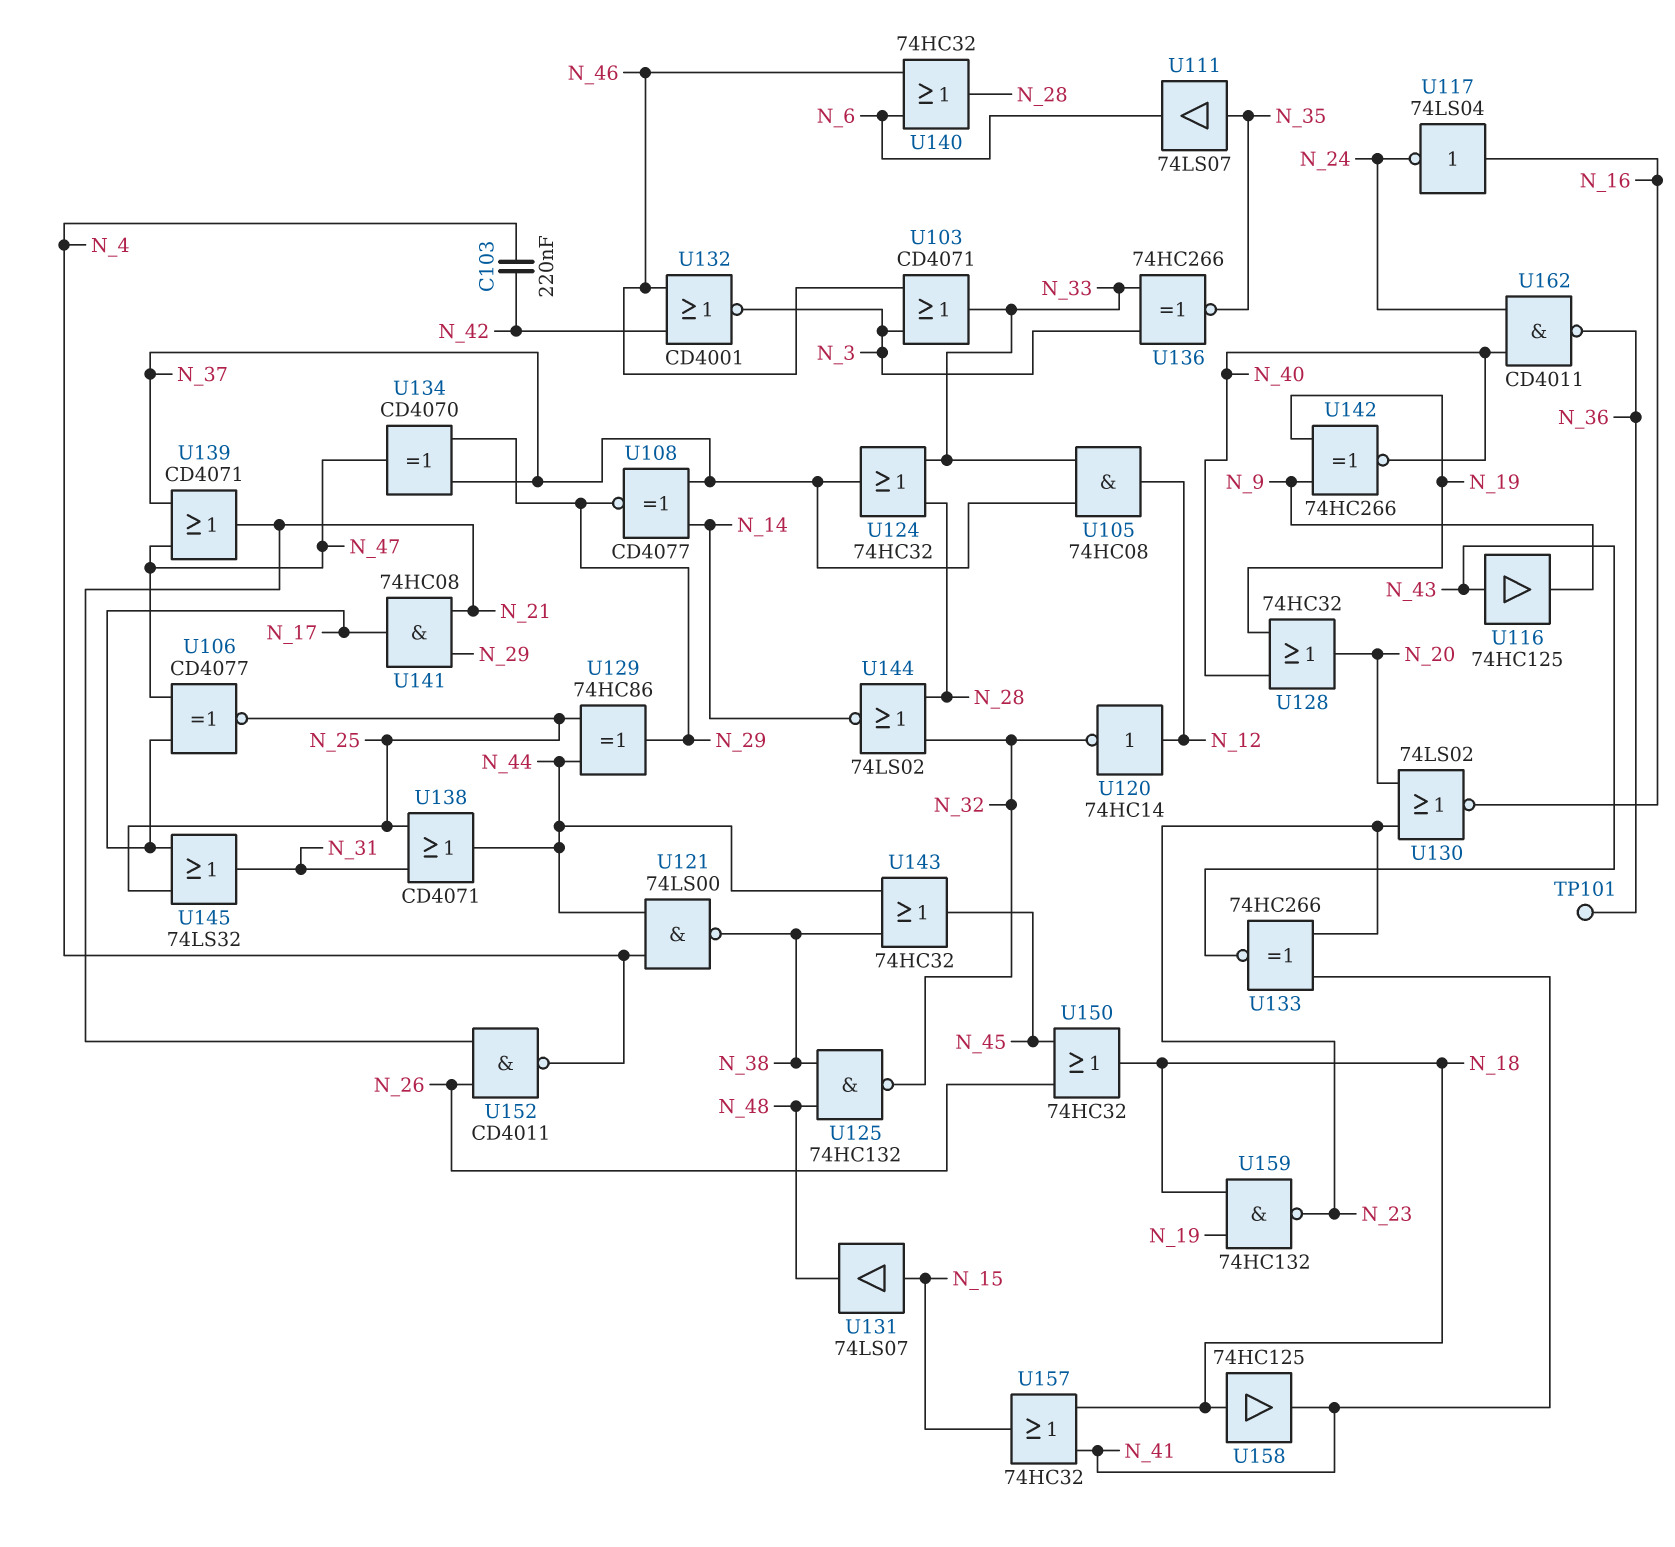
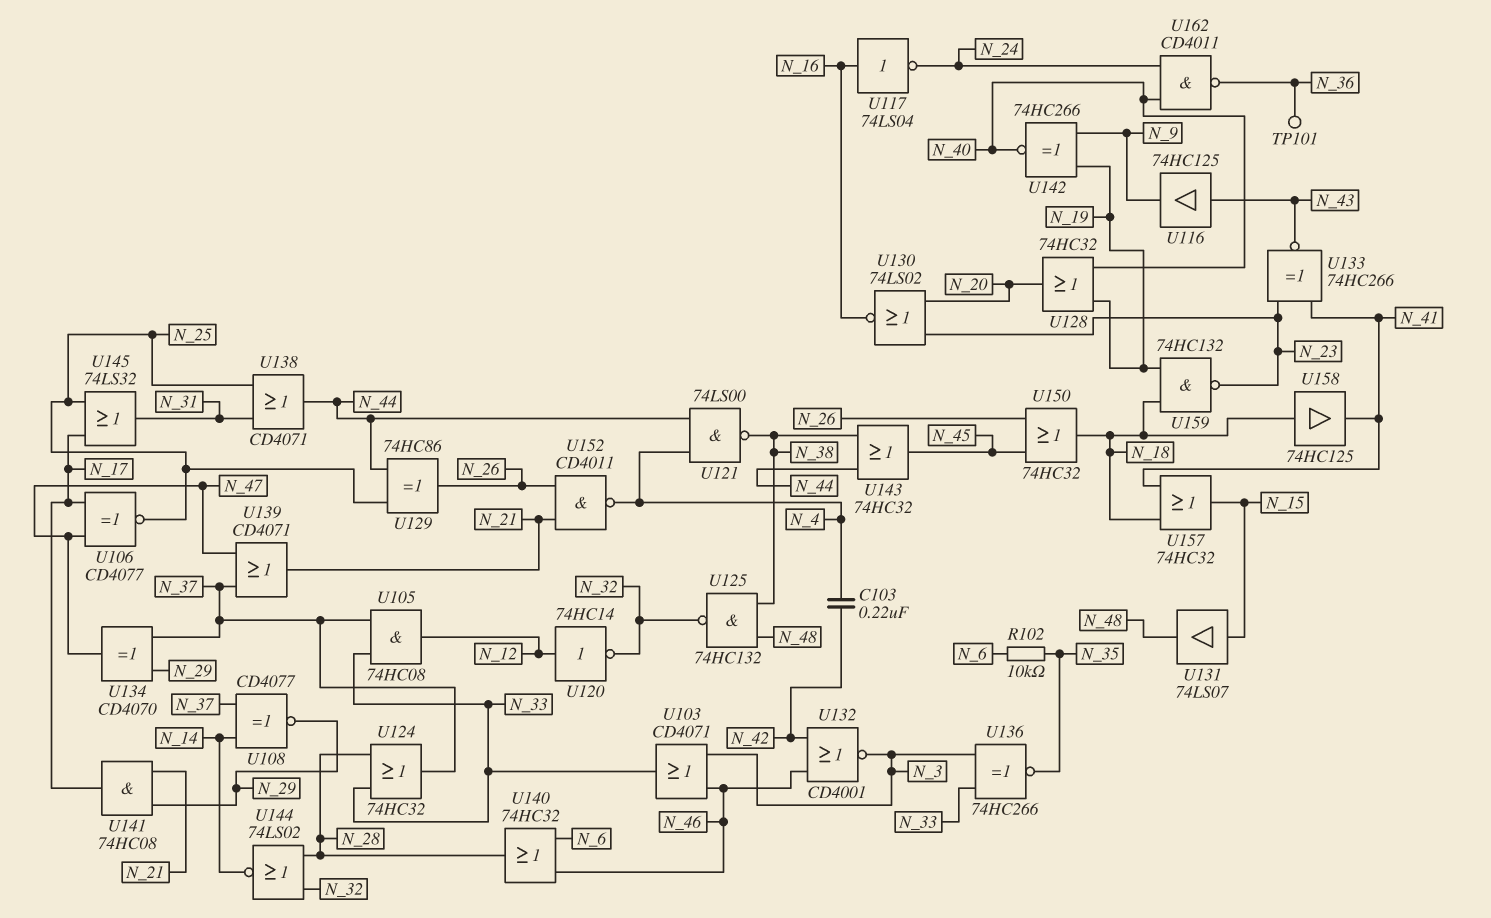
R102: none -> 10k (N_6, N_35)
U111: buffer 74LS07 (in N_35, out N_6) -> none
U129: XOR 74HC86 (in N_25, in N_44, out N_29) -> XOR 74HC86 (in N_25, in N_44, out N_26)

